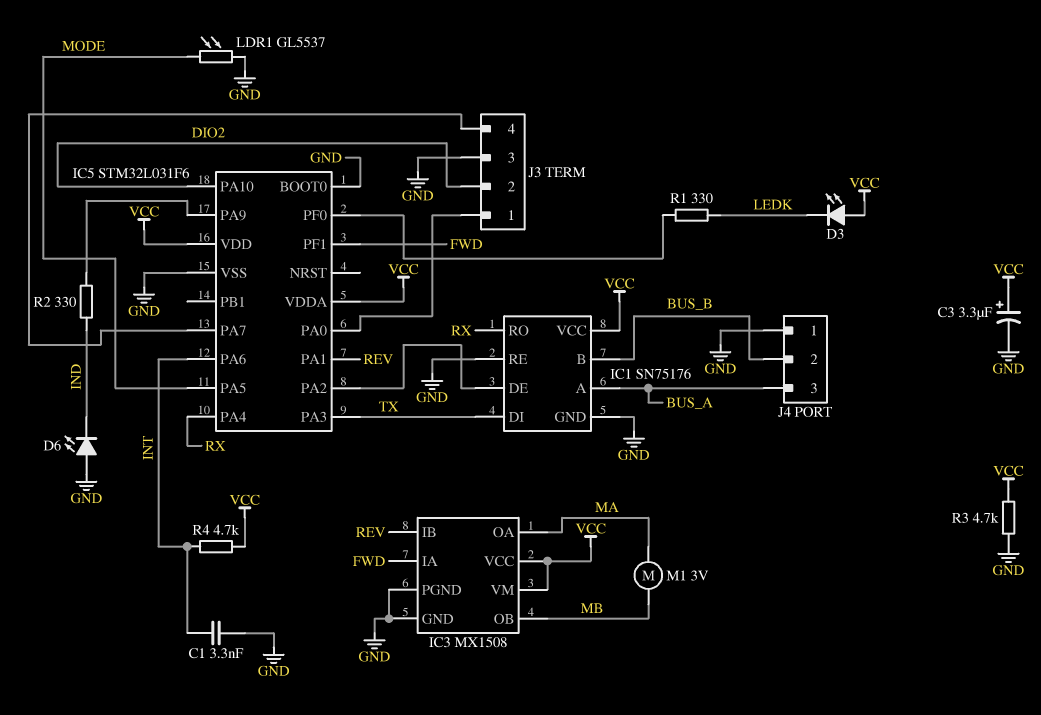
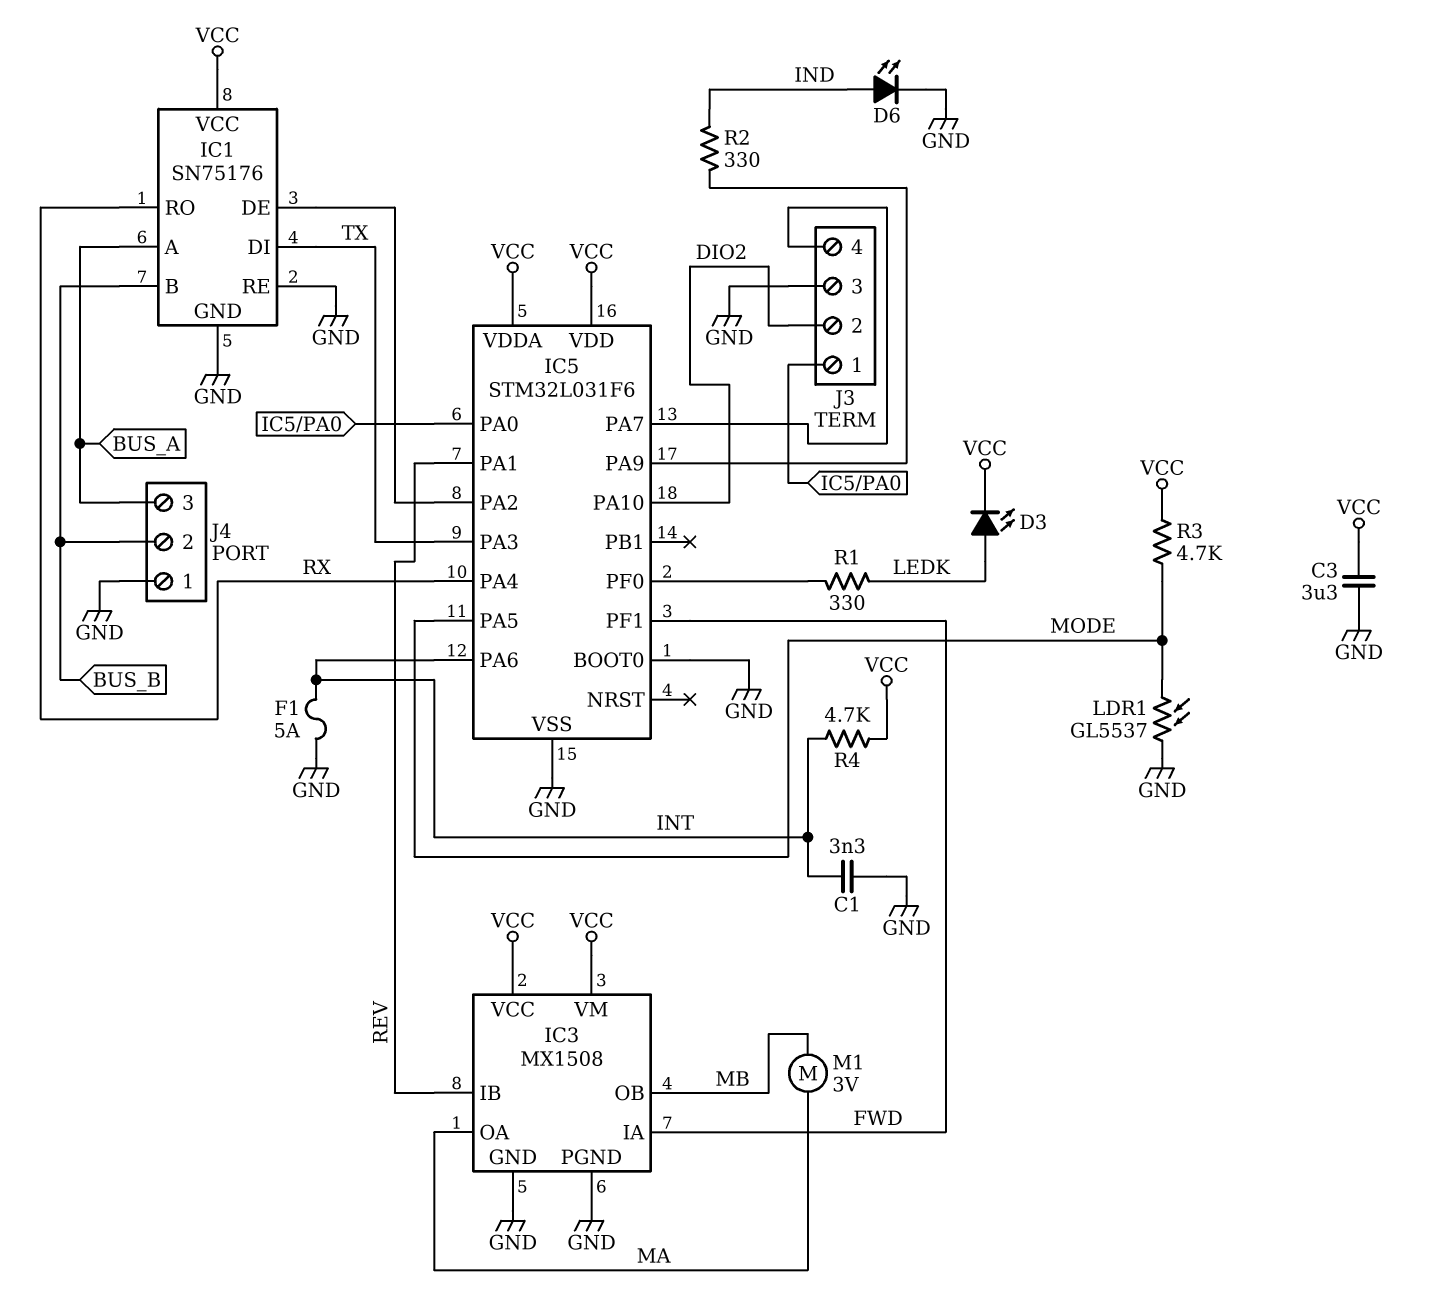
C3: 3.3uF (plus VCC, minus GND) -> 3.3uF (GND, VCC)
D3: LED (A VCC, K LEDK) -> LED (A LEDK, K VCC)
D6: LED (A GND, K IND) -> LED (A IND, K GND)
F1: none -> 5A (GND, INT)
R3: 4.7k (GND, VCC) -> 4.7k (MODE, VCC)

